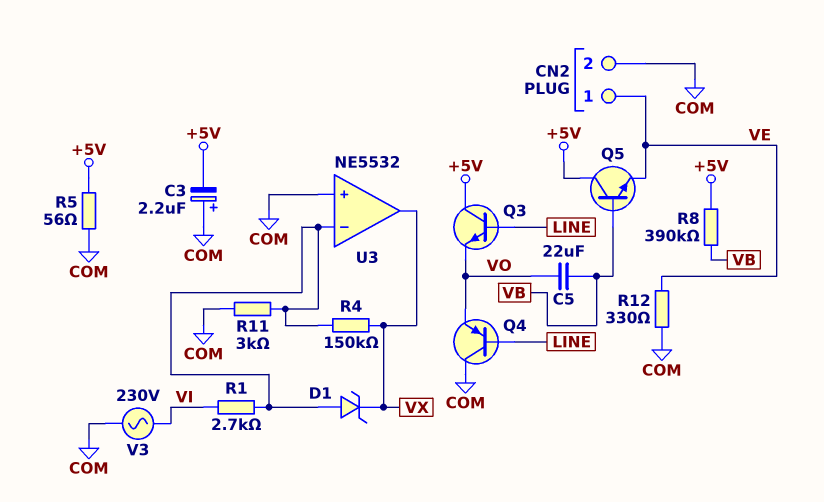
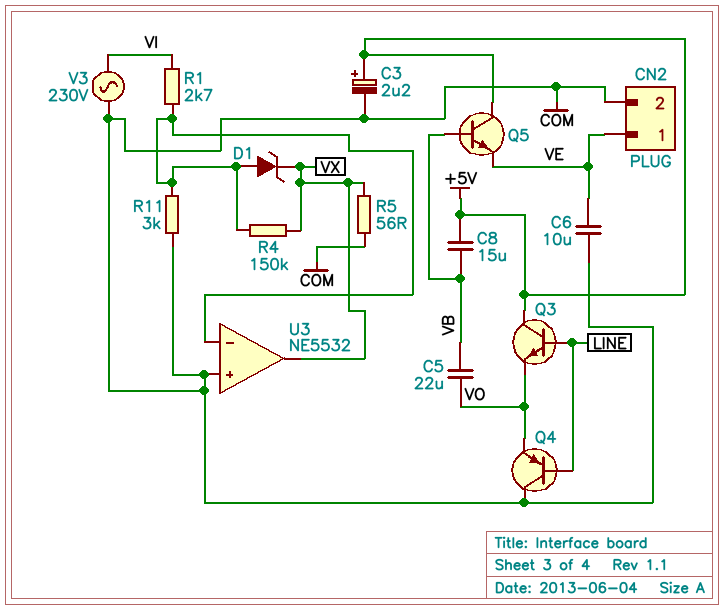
C3: 2.2uF (plus COM, minus +5V) -> 2.2uF (plus +5V, minus COM)
C6: none -> 10uF (COM, VE)
C8: none -> 15uF (+5V, VB)
R5: 56 (+5V, COM) -> 56 (COM, VX)
R8: 390k (+5V, VB) -> none
R12: 330 (COM, VE) -> none

